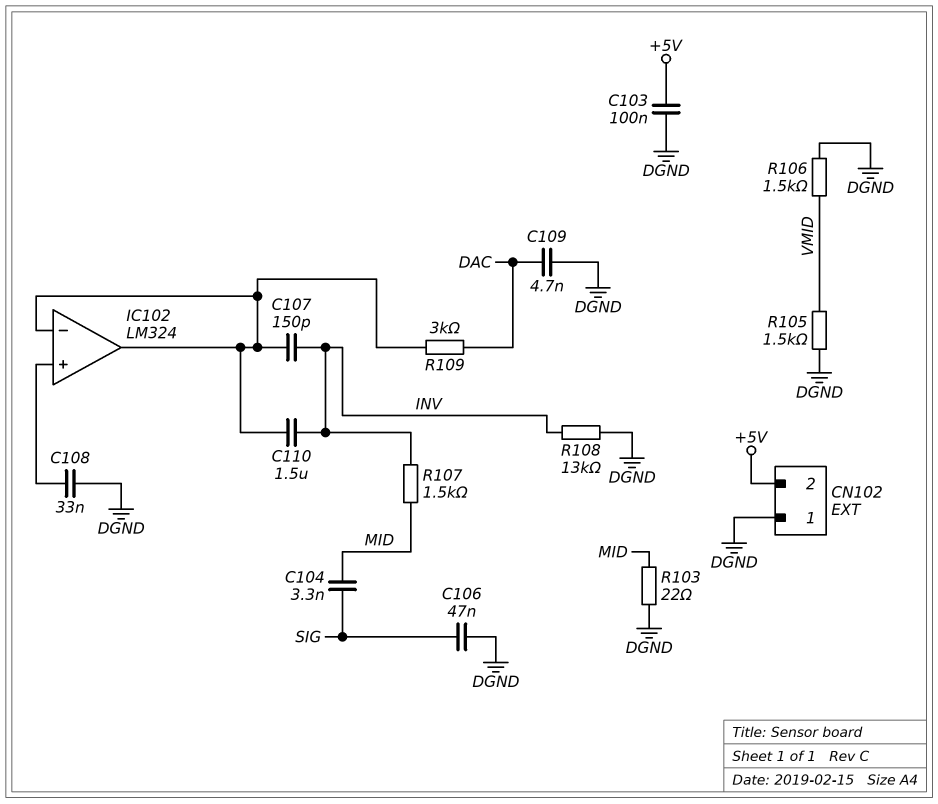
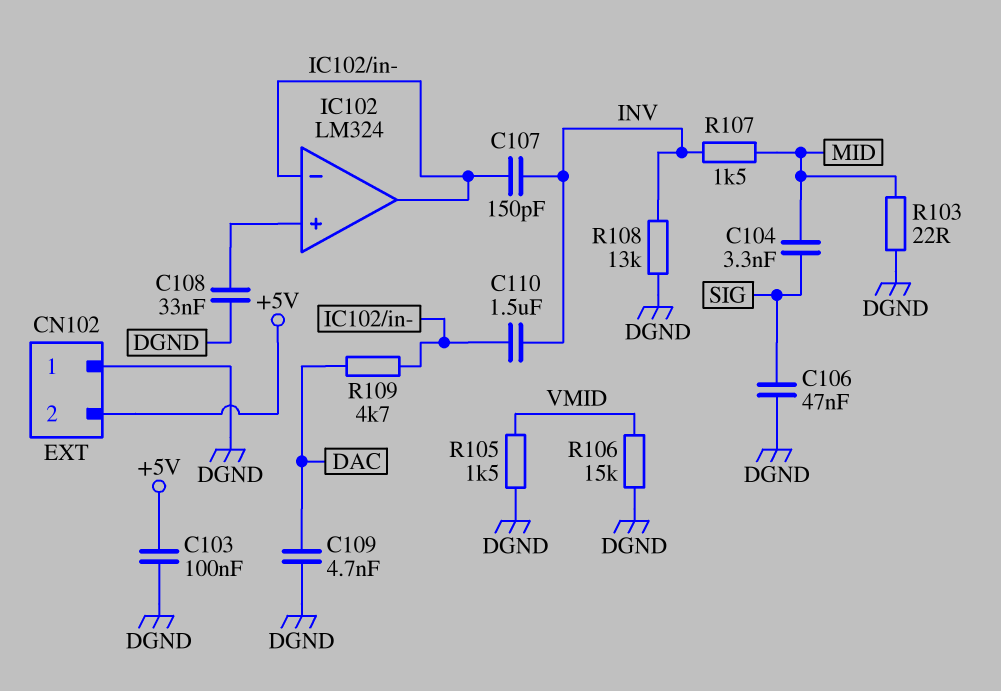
R106: 1.5k (DGND, VMID) -> 15k (DGND, VMID)
R109: 3k (DAC, IC102/in-) -> 4.7k (DAC, IC102/in-)

